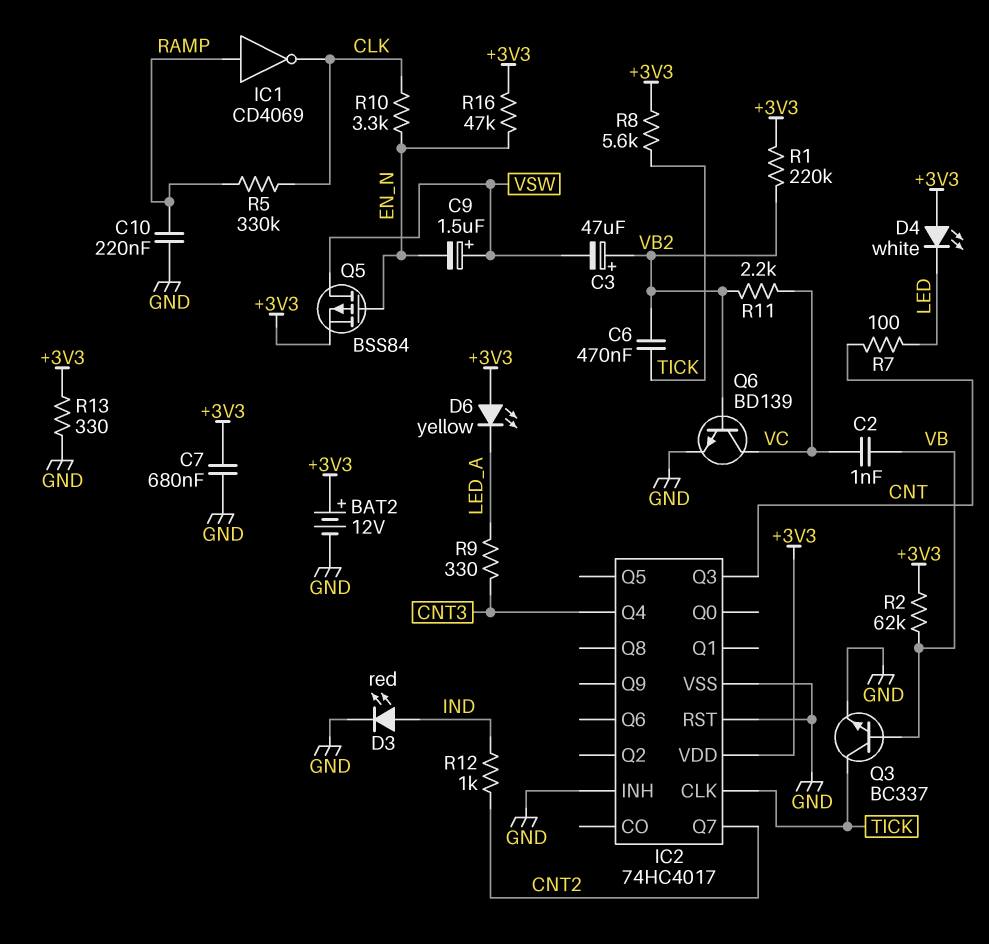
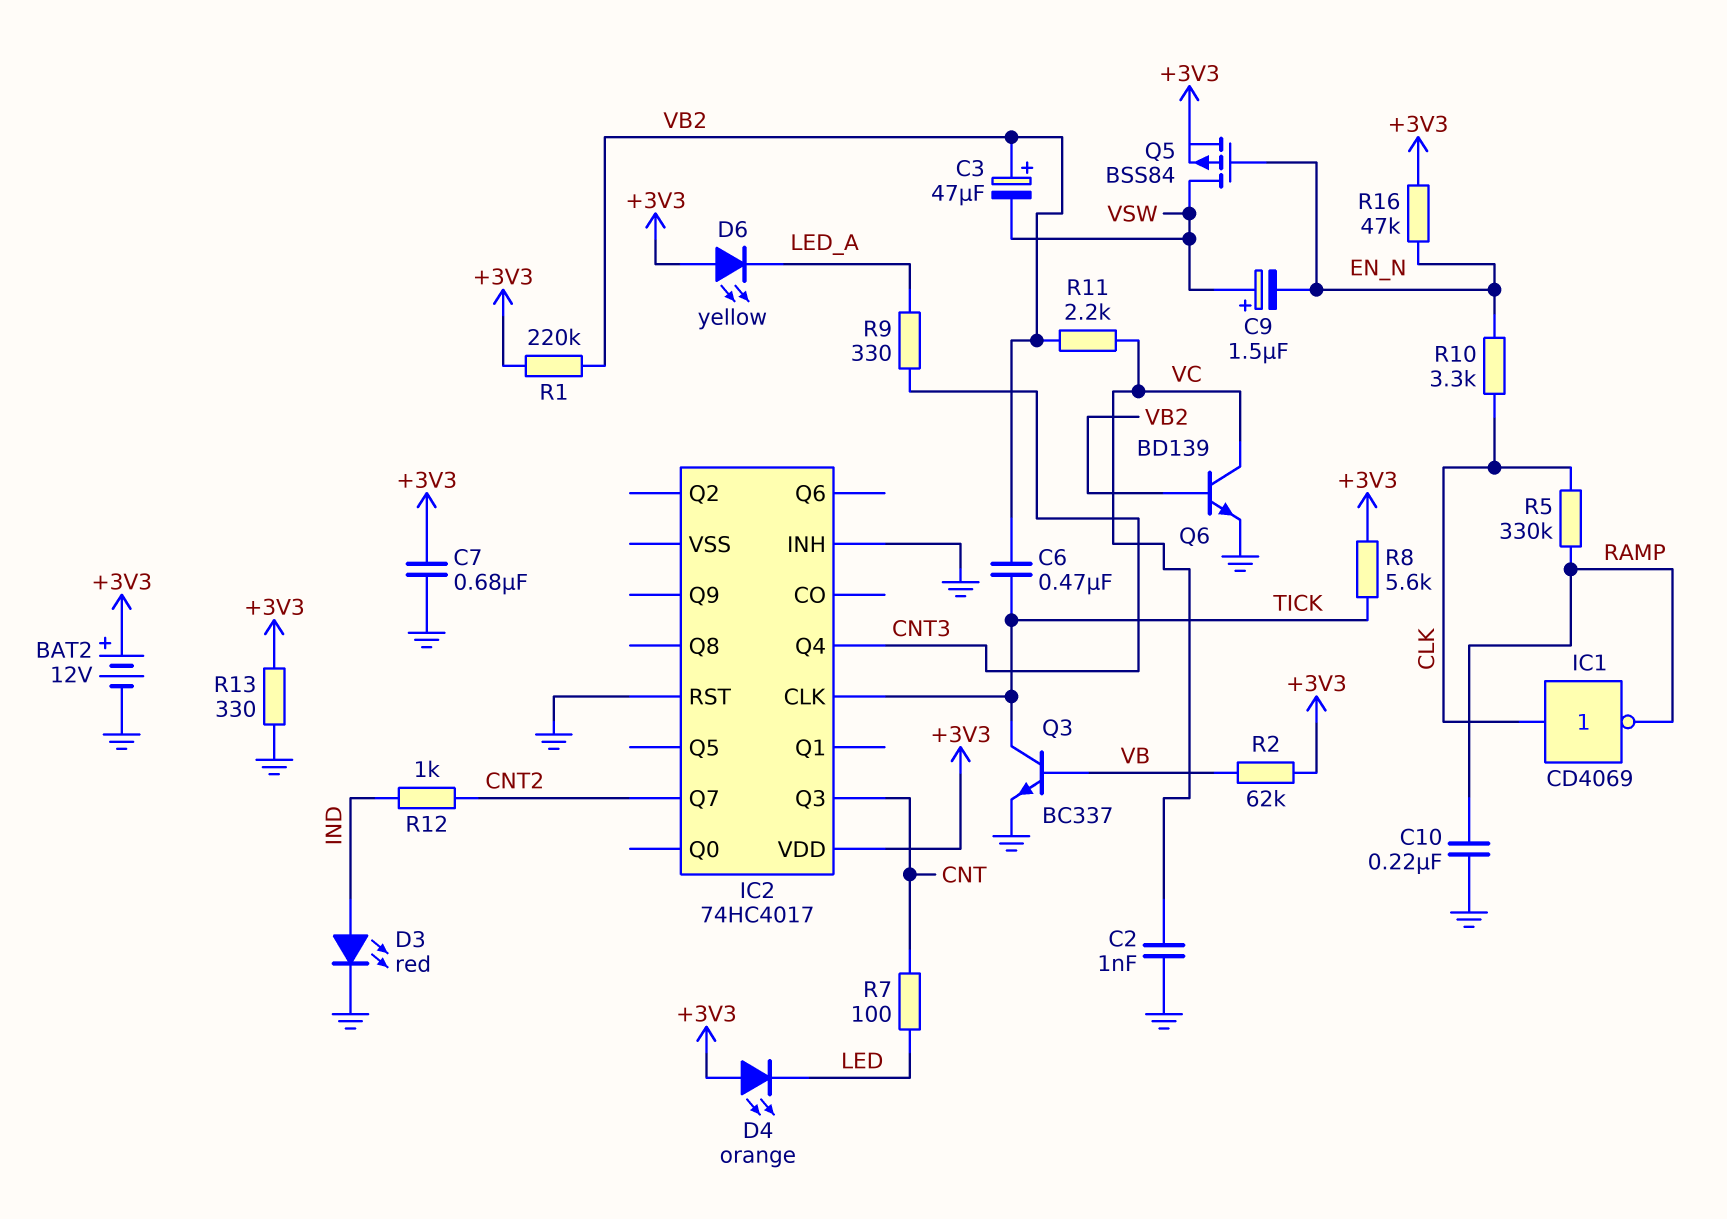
C2: 1nF (VB, VC) -> 1nF (GND, VC)
D4: LED white (A +3V3, K LED) -> LED orange (A +3V3, K LED)
IC1: NOT CD4069 (in RAMP, out CLK) -> NOT CD4069 (in CLK, out RAMP)
IC2 pin VSS: GND -> none

